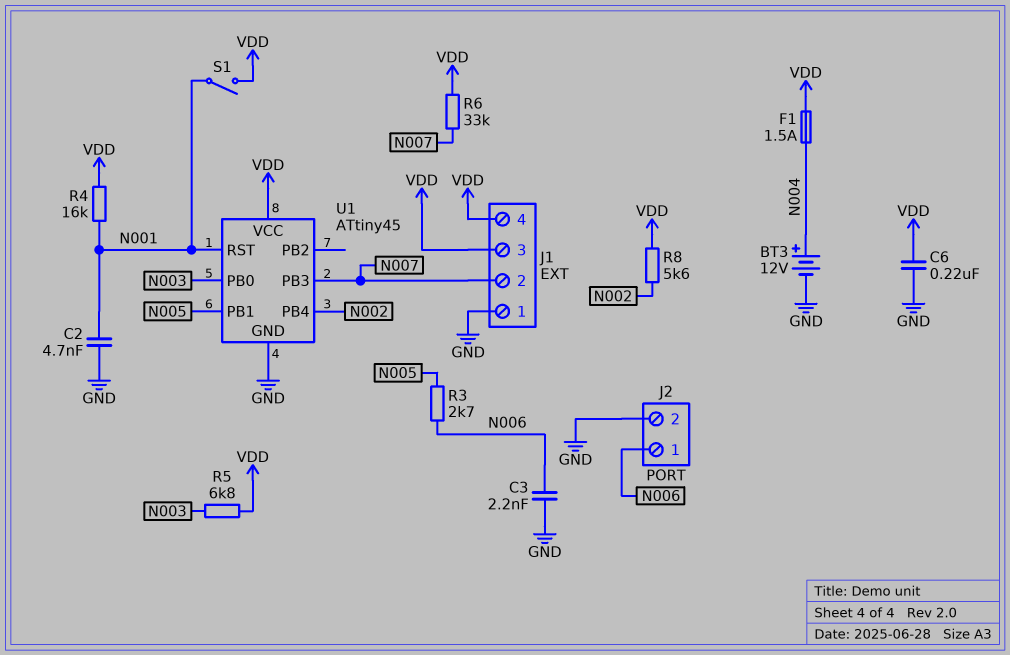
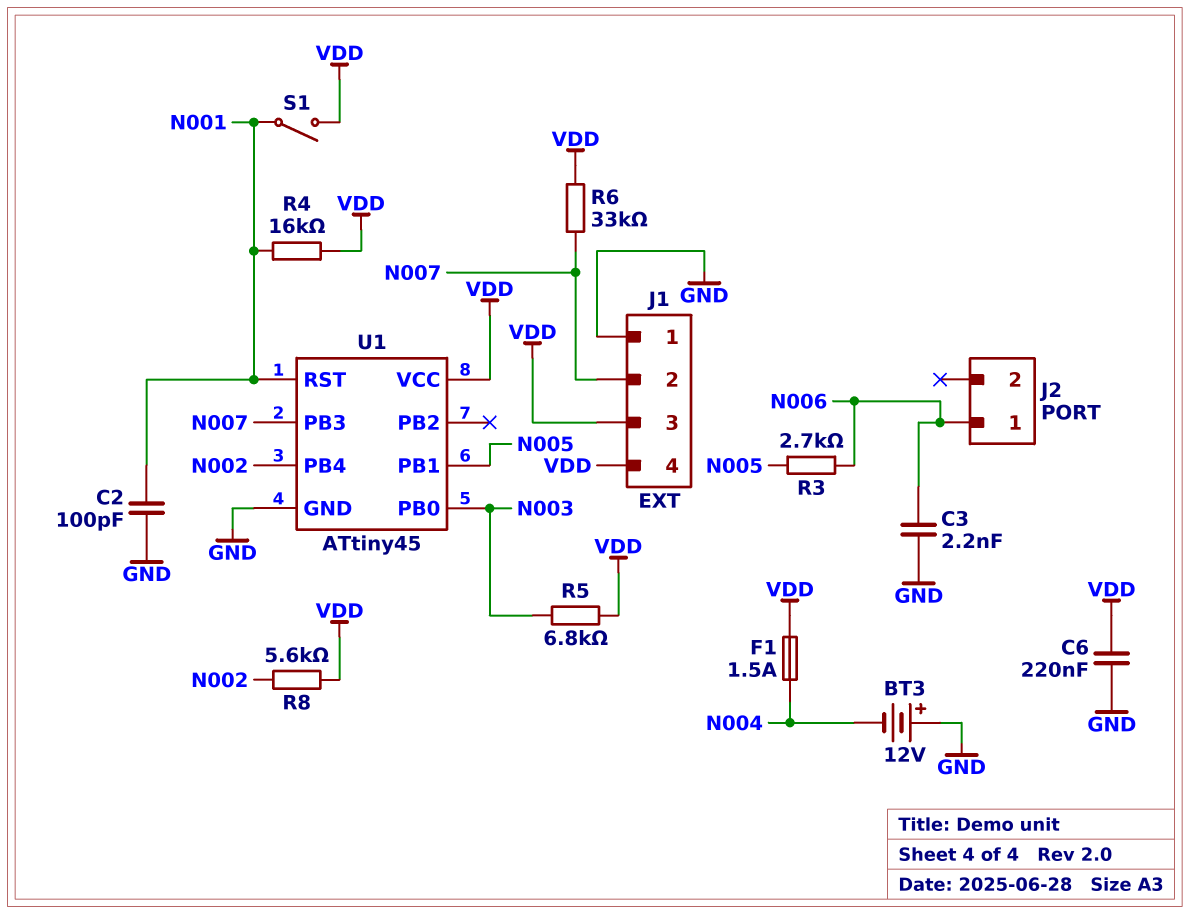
BT3: 12V (plus N004, minus GND) -> 12V (plus GND, minus N004)
C2: 4.7nF (GND, N001) -> 100pF (GND, N001)
J2 pin 2: GND -> none

